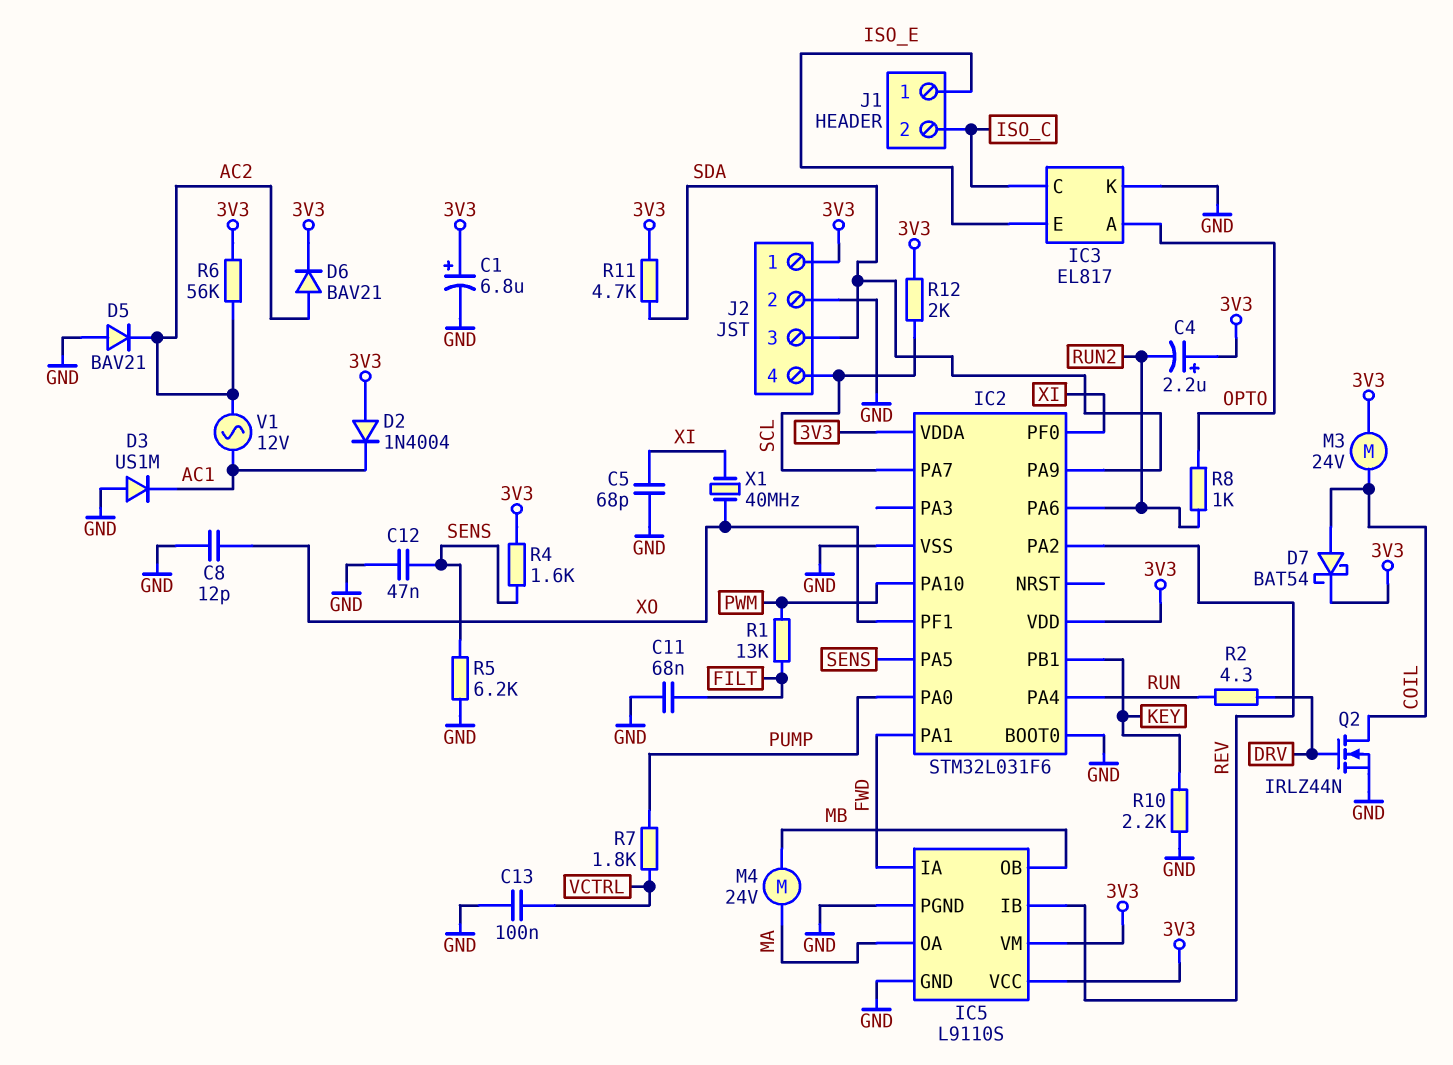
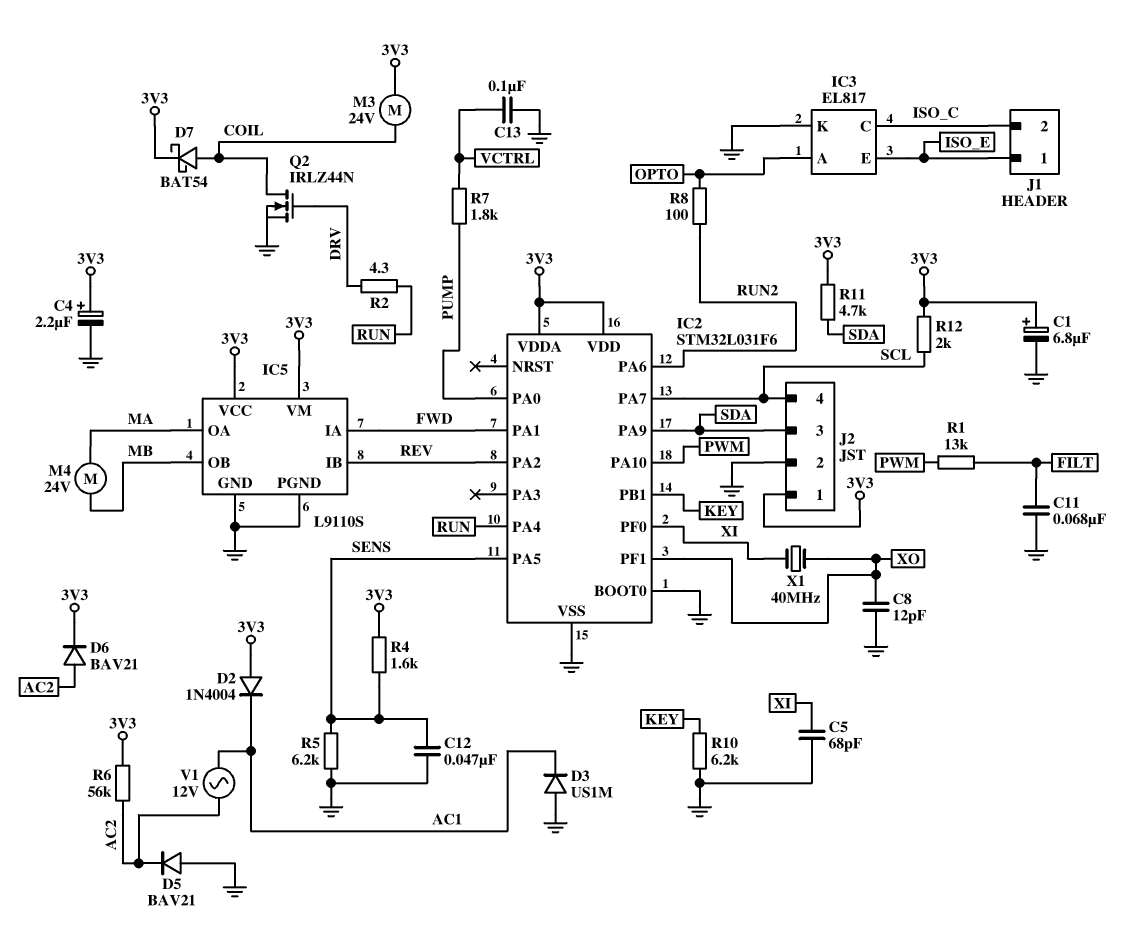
C4: 2.2uF (plus 3V3, minus RUN2) -> 2.2uF (plus 3V3, minus GND)
R8: 1k (OPTO, RUN2) -> 100 (OPTO, RUN2)
R10: 2.2k (GND, KEY) -> 6.2k (GND, KEY)

